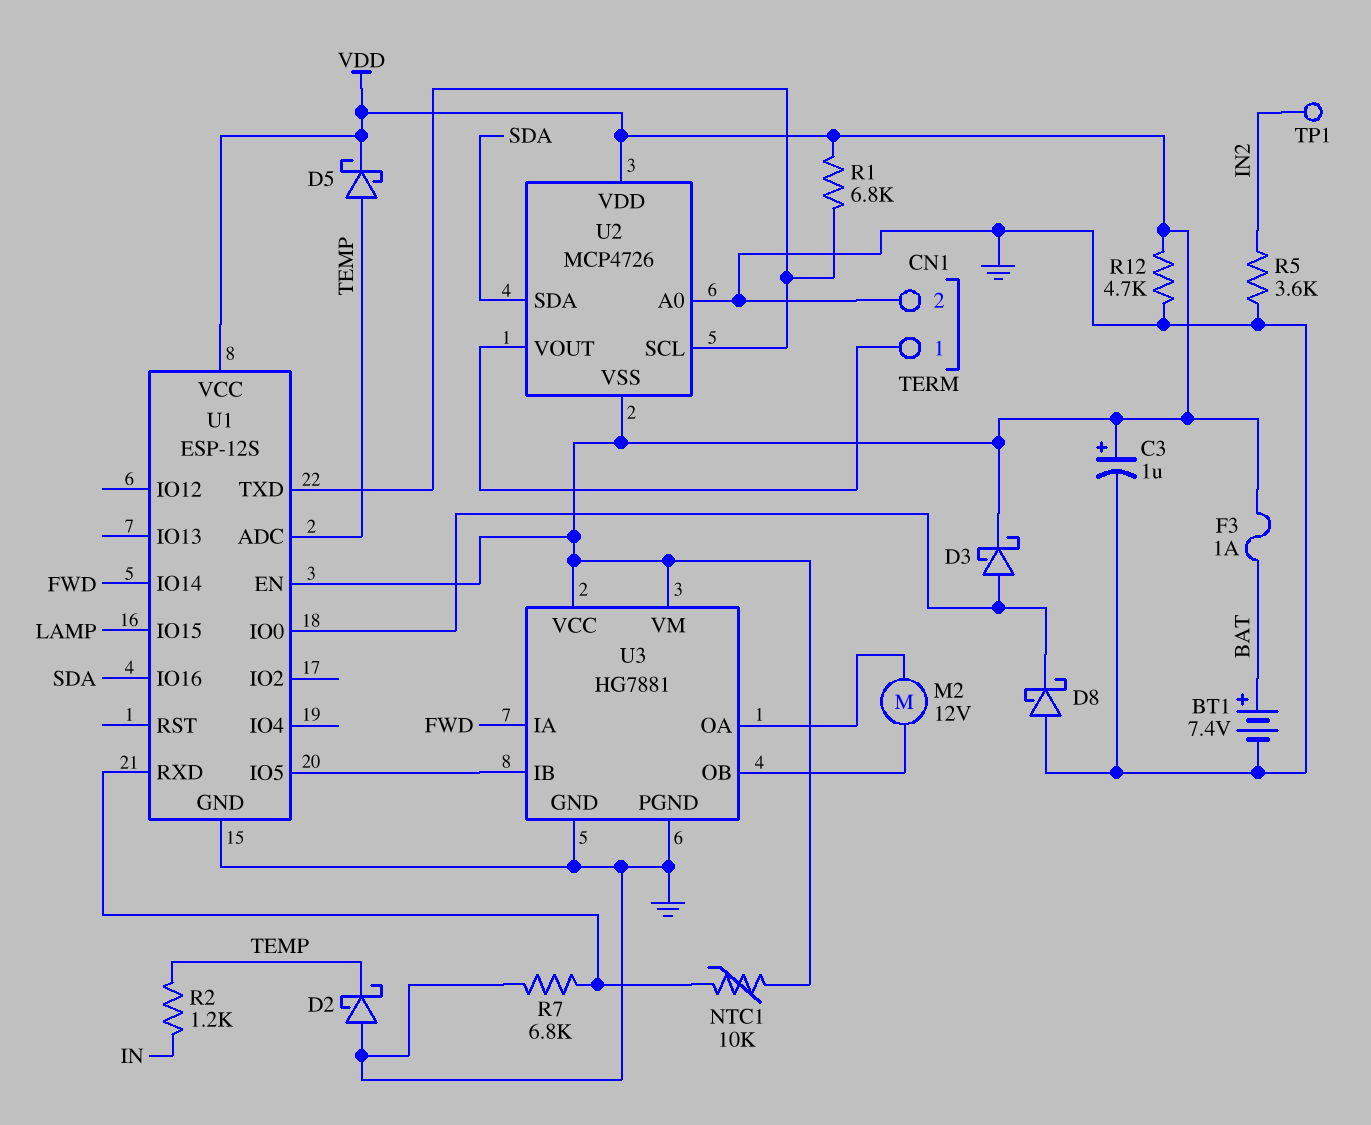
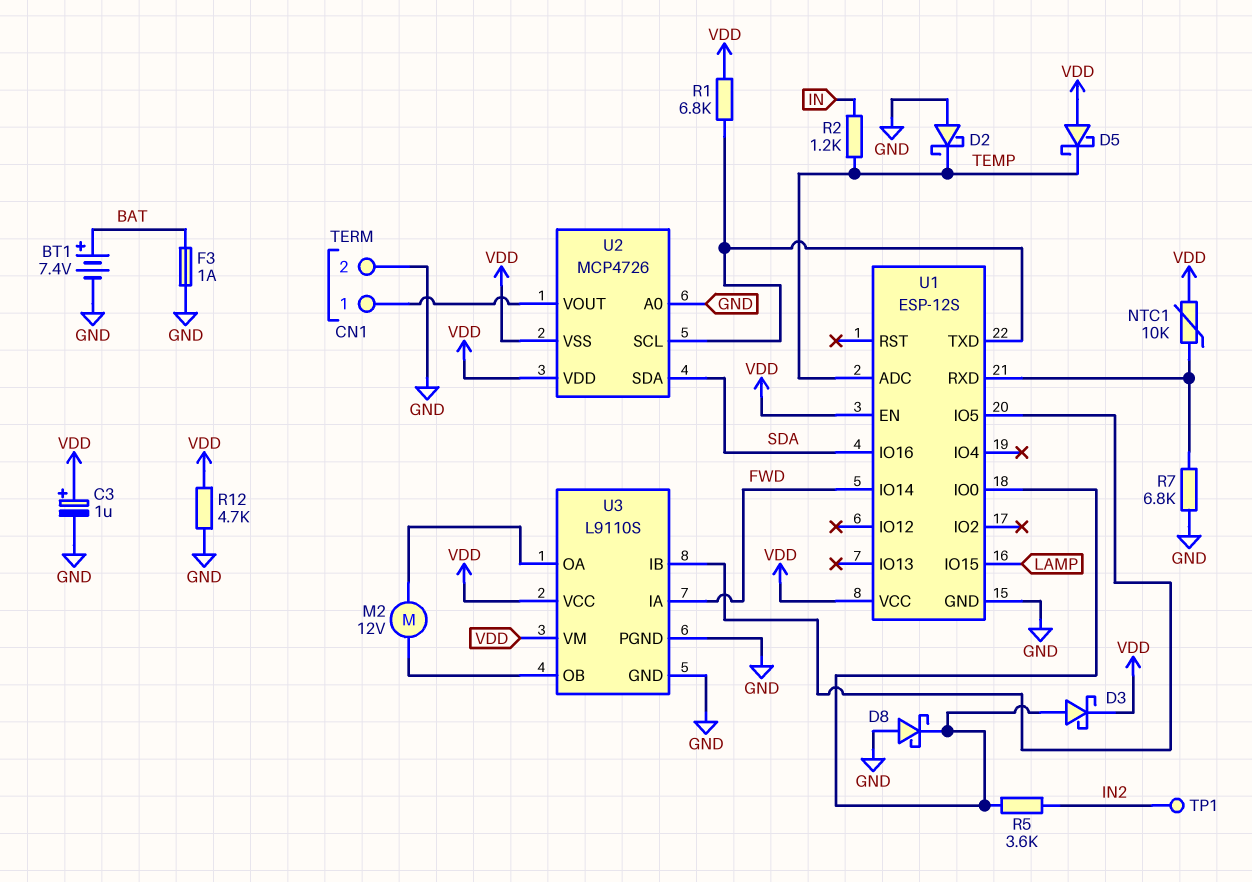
D5: schottky (A TEMP, K VDD) -> schottky (A VDD, K TEMP)
F3: 1A (BAT, VDD) -> 1A (BAT, GND)
R5: 3.6k (GND, IN2) -> 3.6k (IN2, U1/IO0)
U3: HG7881 -> L9110S

